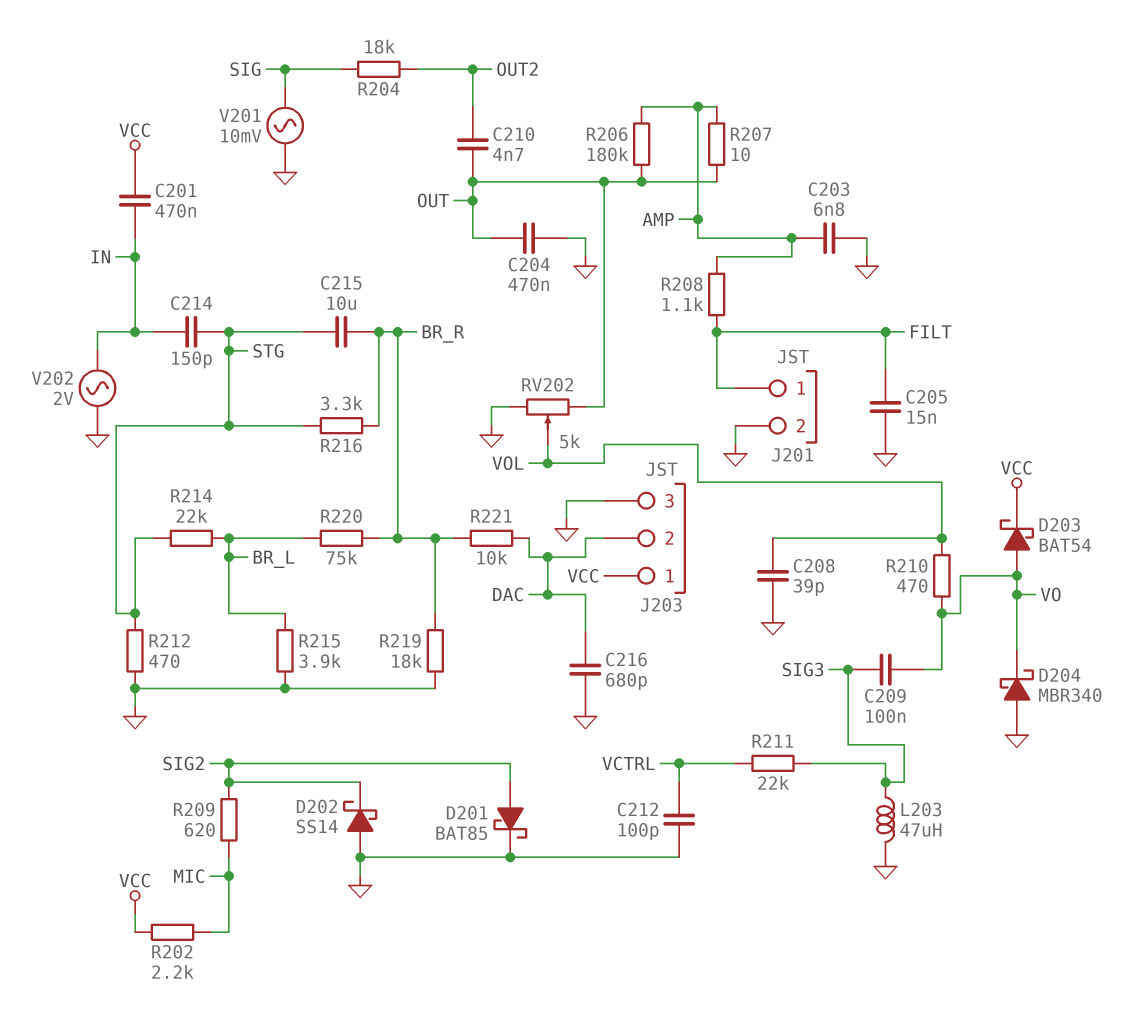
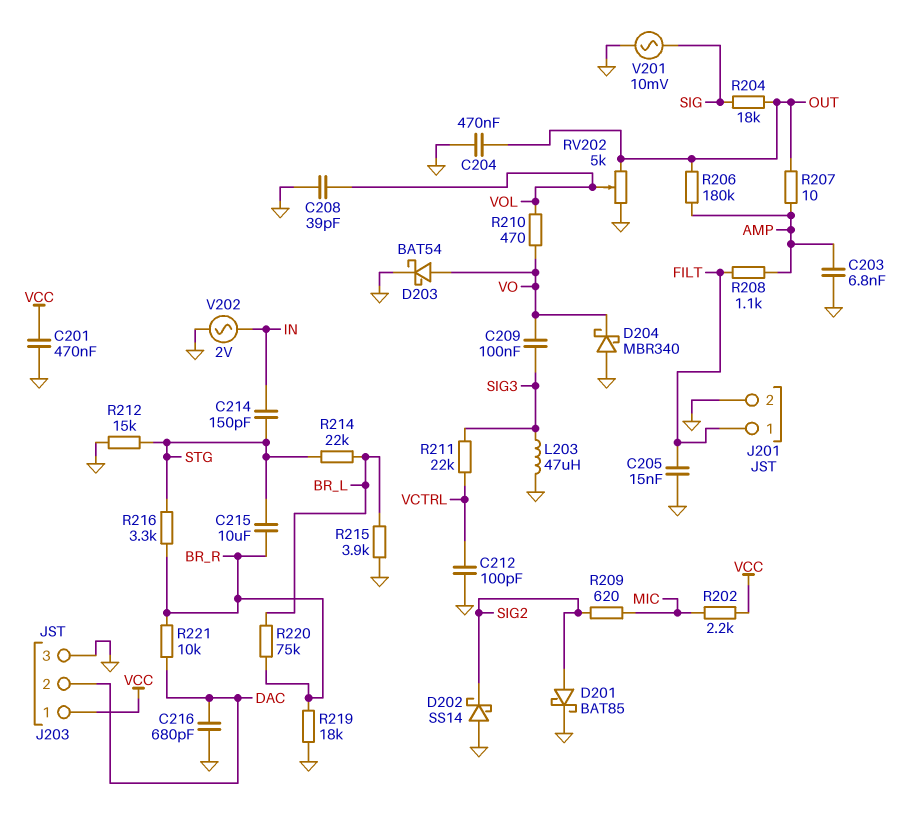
C201: 470nF (IN, VCC) -> 470nF (GND, VCC)
C210: 4.7nF (OUT, OUT2) -> none
D203: schottky BAT54 (A VO, K VCC) -> schottky BAT54 (A VO, K GND)
R204: 18k (OUT2, SIG) -> 18k (OUT, SIG)
R212: 470 (GND, STG) -> 15k (GND, STG)

